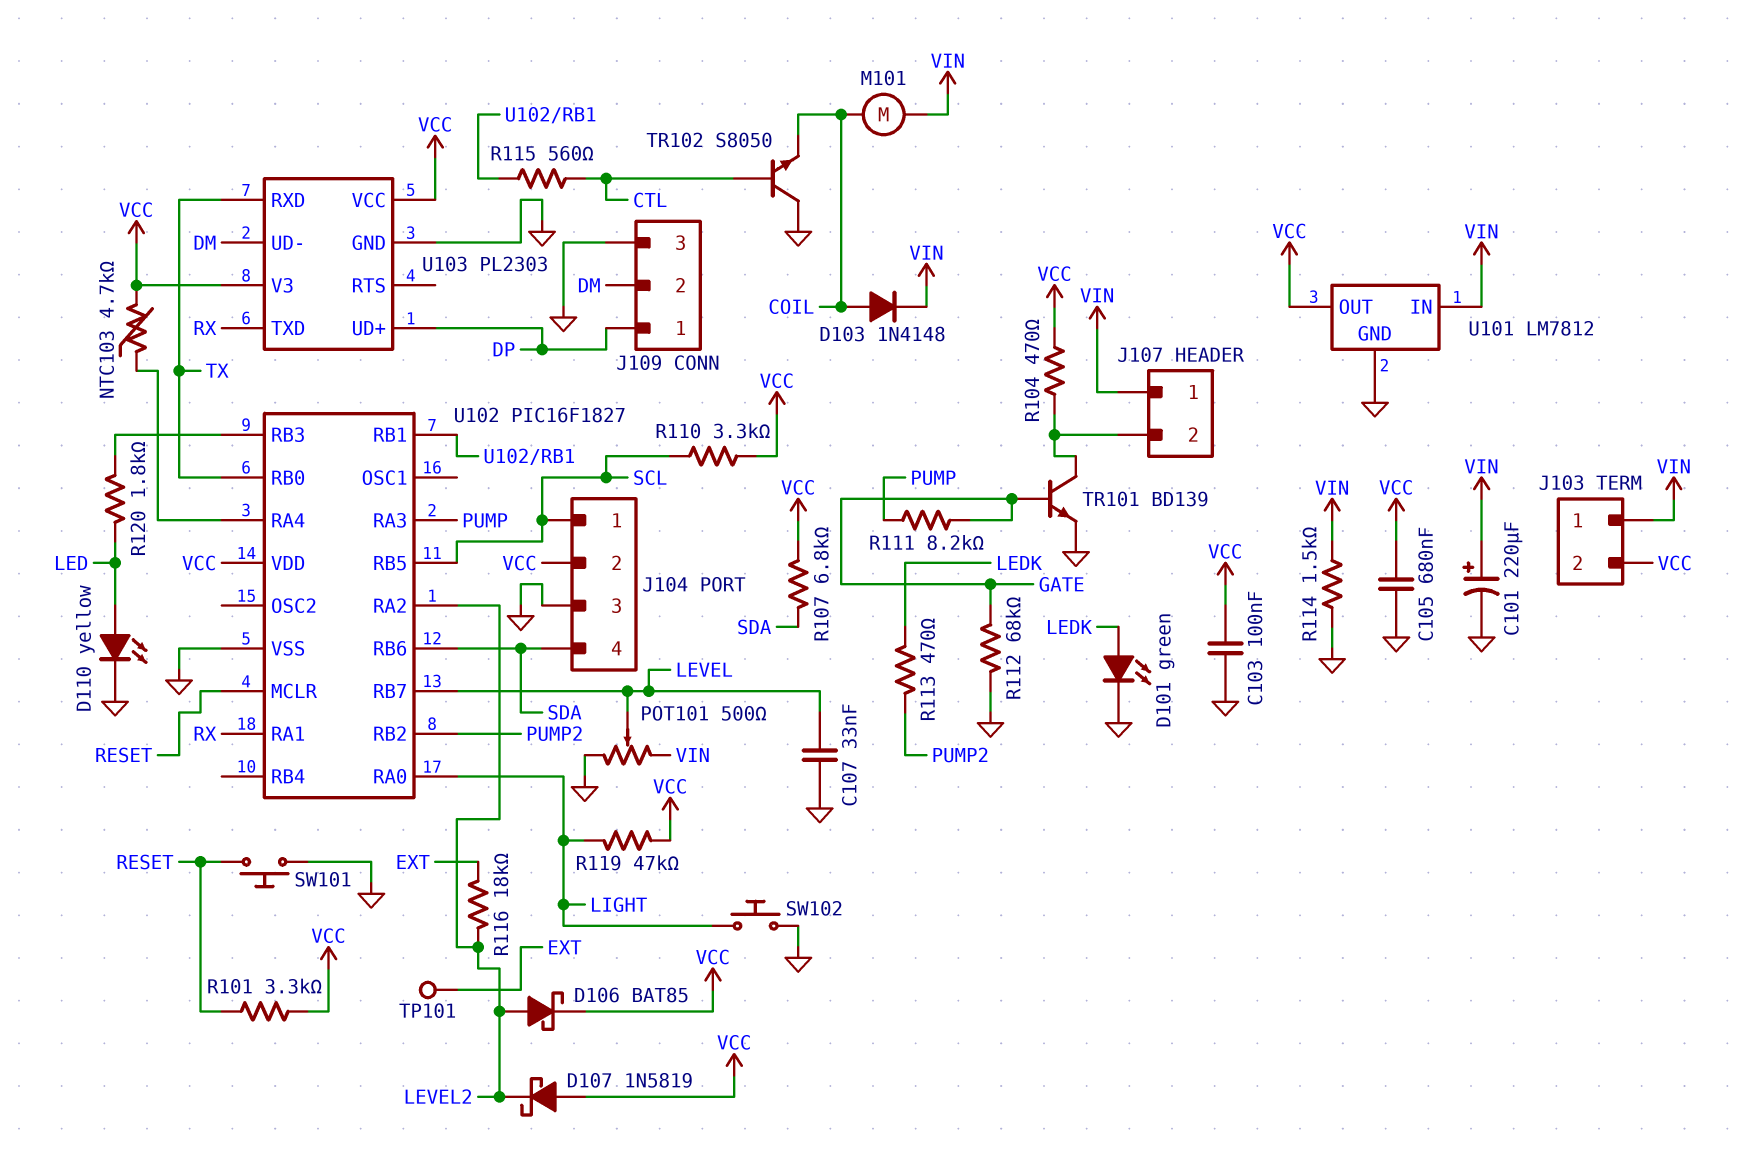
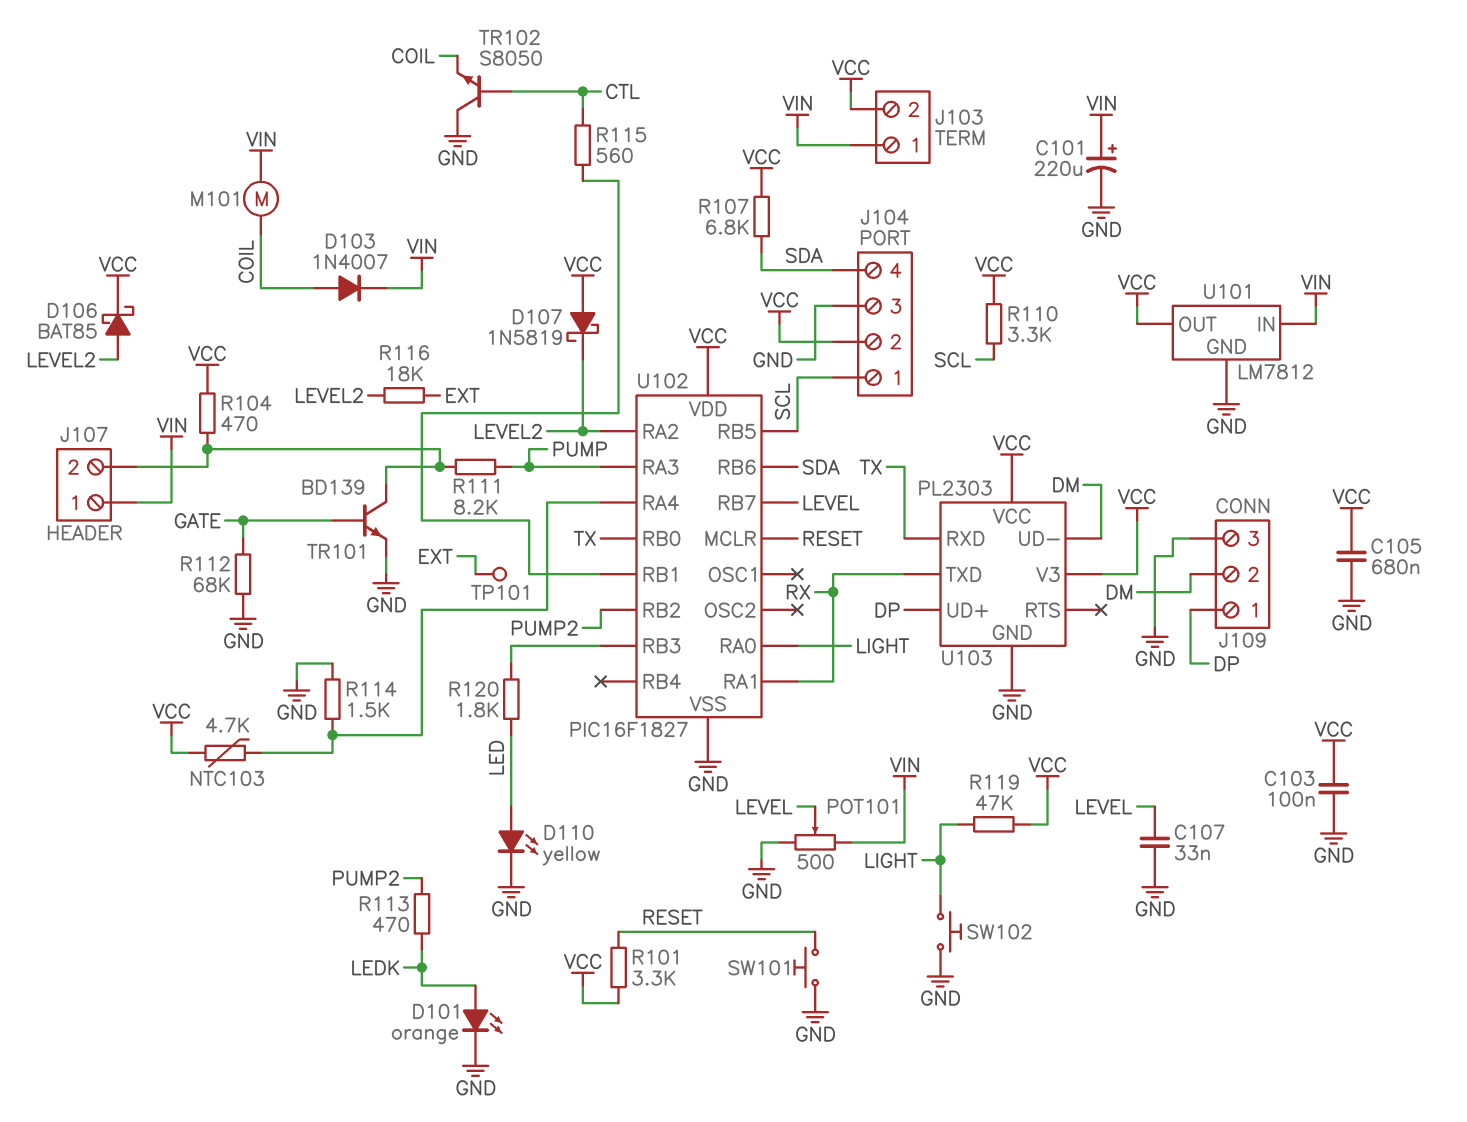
D101: LED green (A LEDK, K GND) -> LED orange (A LEDK, K GND)
D103: diode 1N4148 (A COIL, K VIN) -> diode 1N4007 (A COIL, K VIN)
R111: 8.2k (GATE, PUMP) -> 8.2k (J107/2, PUMP)
R114: 1.5k (GND, VIN) -> 1.5k (GND, U102/RA4)

